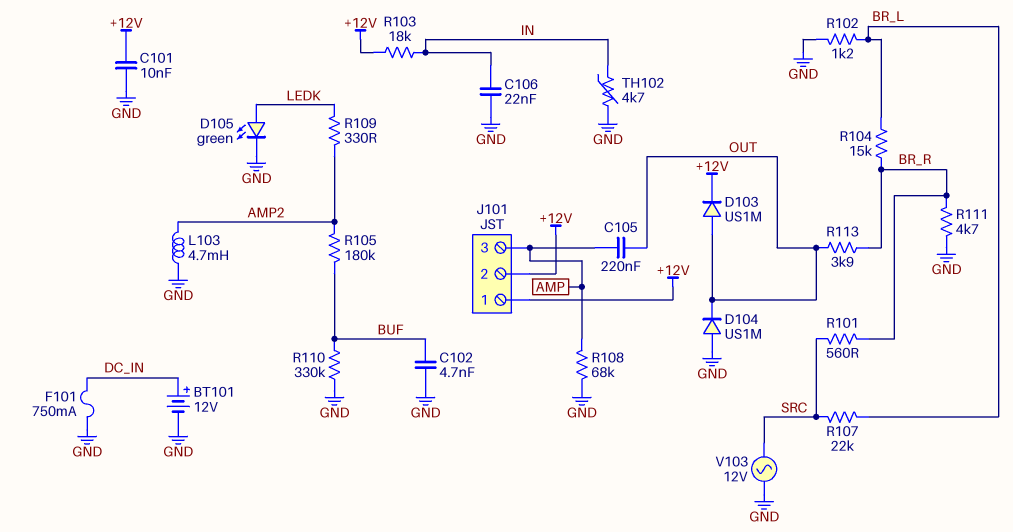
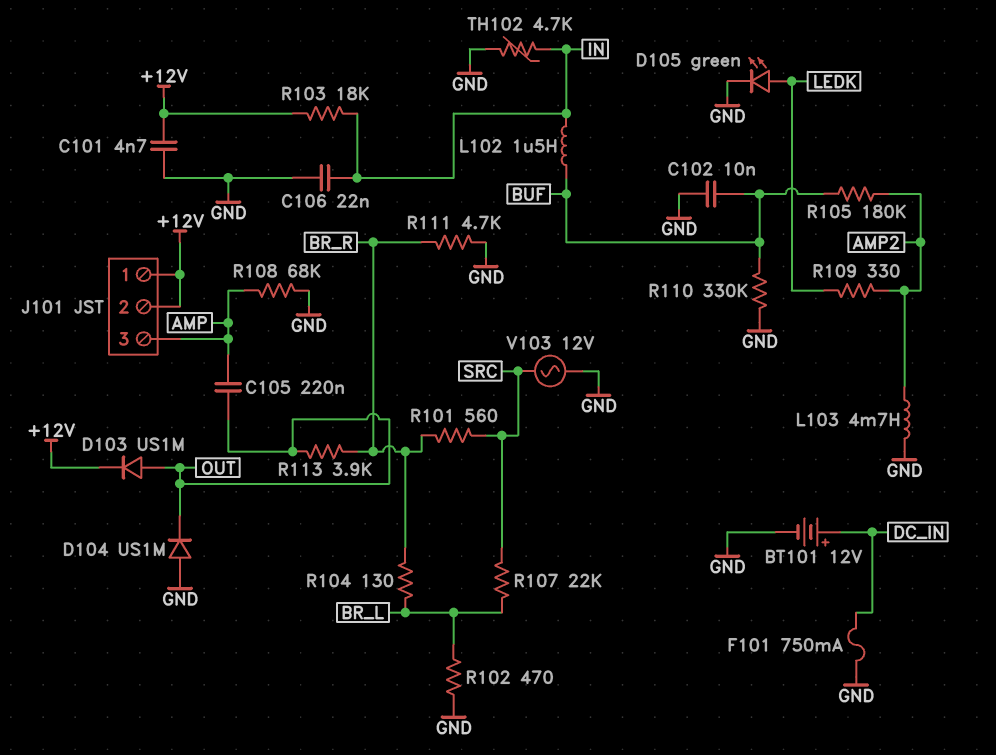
C101: 10nF (+12V, GND) -> 4.7nF (+12V, GND)
C102: 4.7nF (BUF, GND) -> 10nF (BUF, GND)
L102: none -> 1.5uH (BUF, IN)
R102: 1.2k (BR_L, GND) -> 470 (BR_L, GND)
R104: 15k (BR_L, BR_R) -> 130 (BR_L, BR_R)

